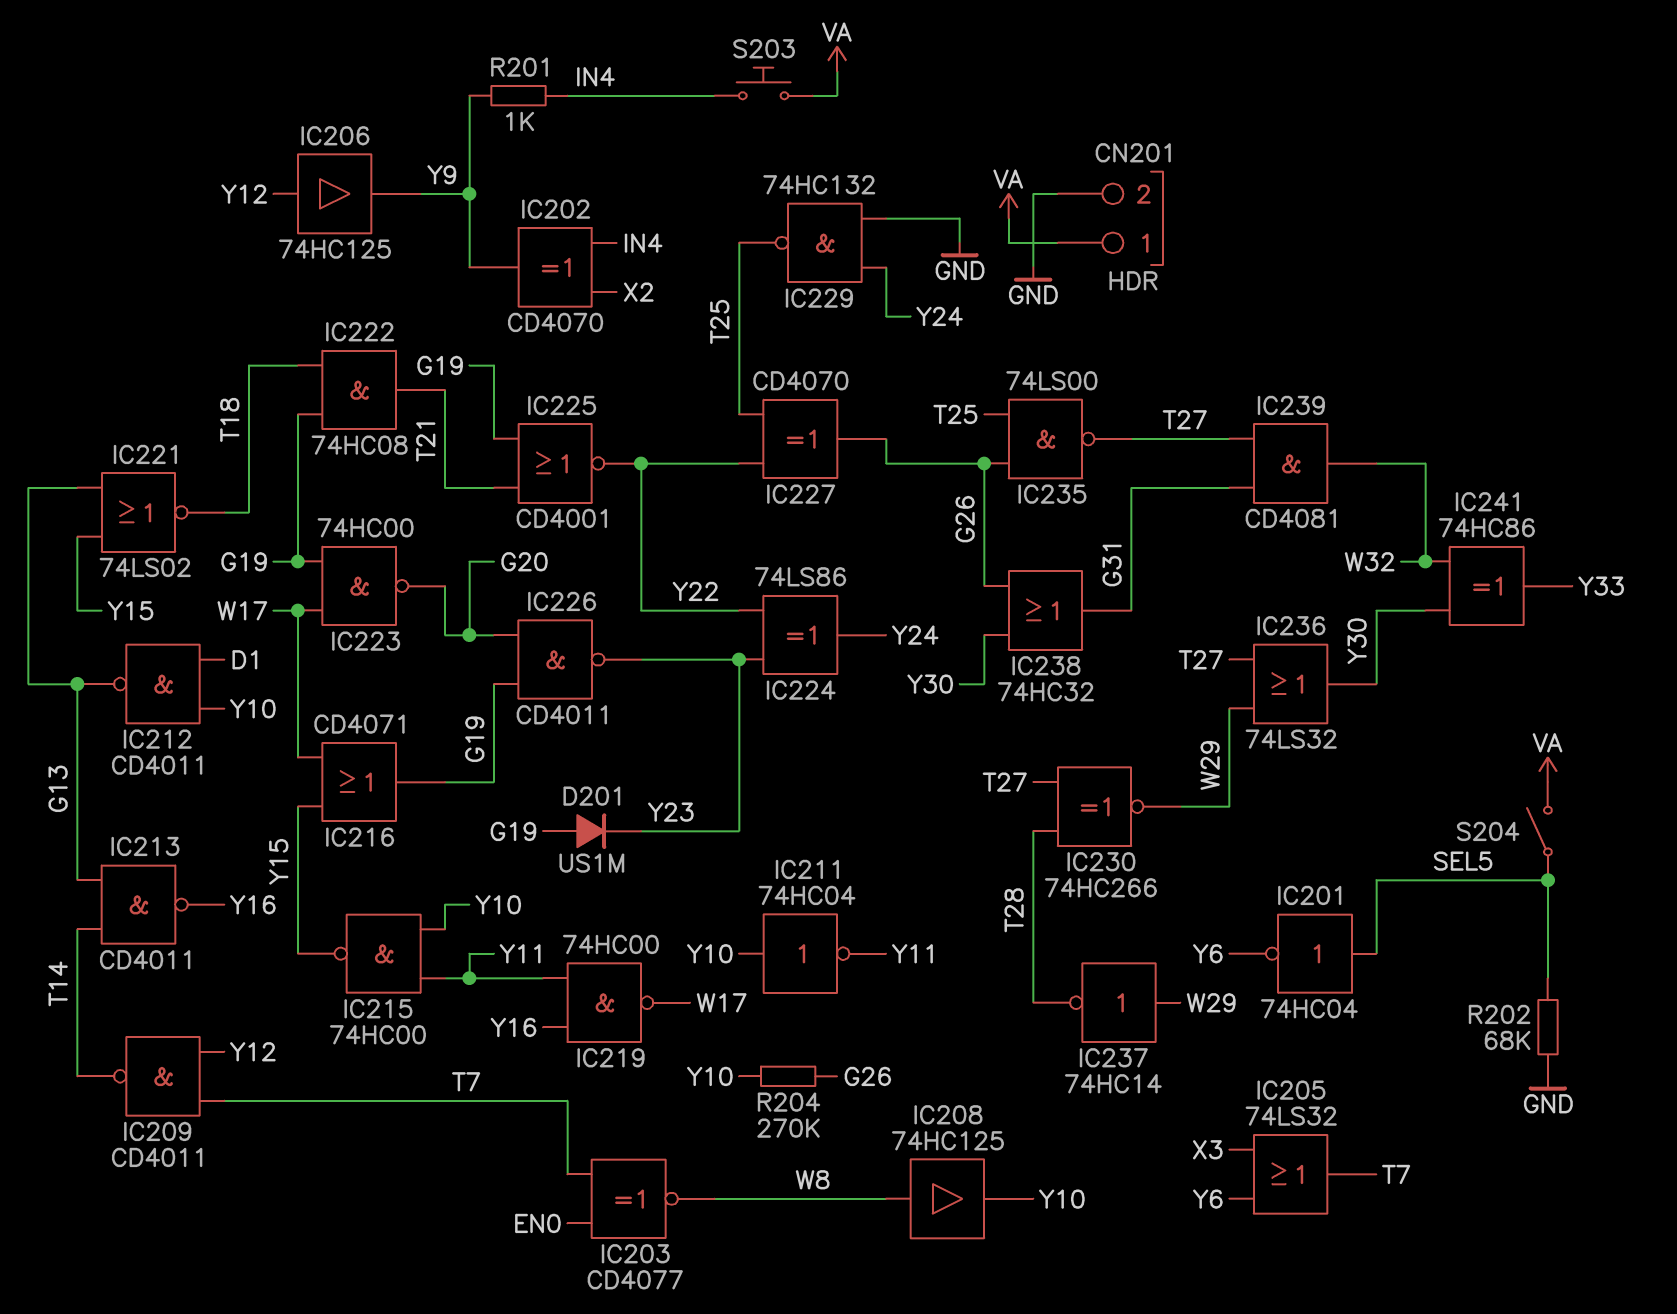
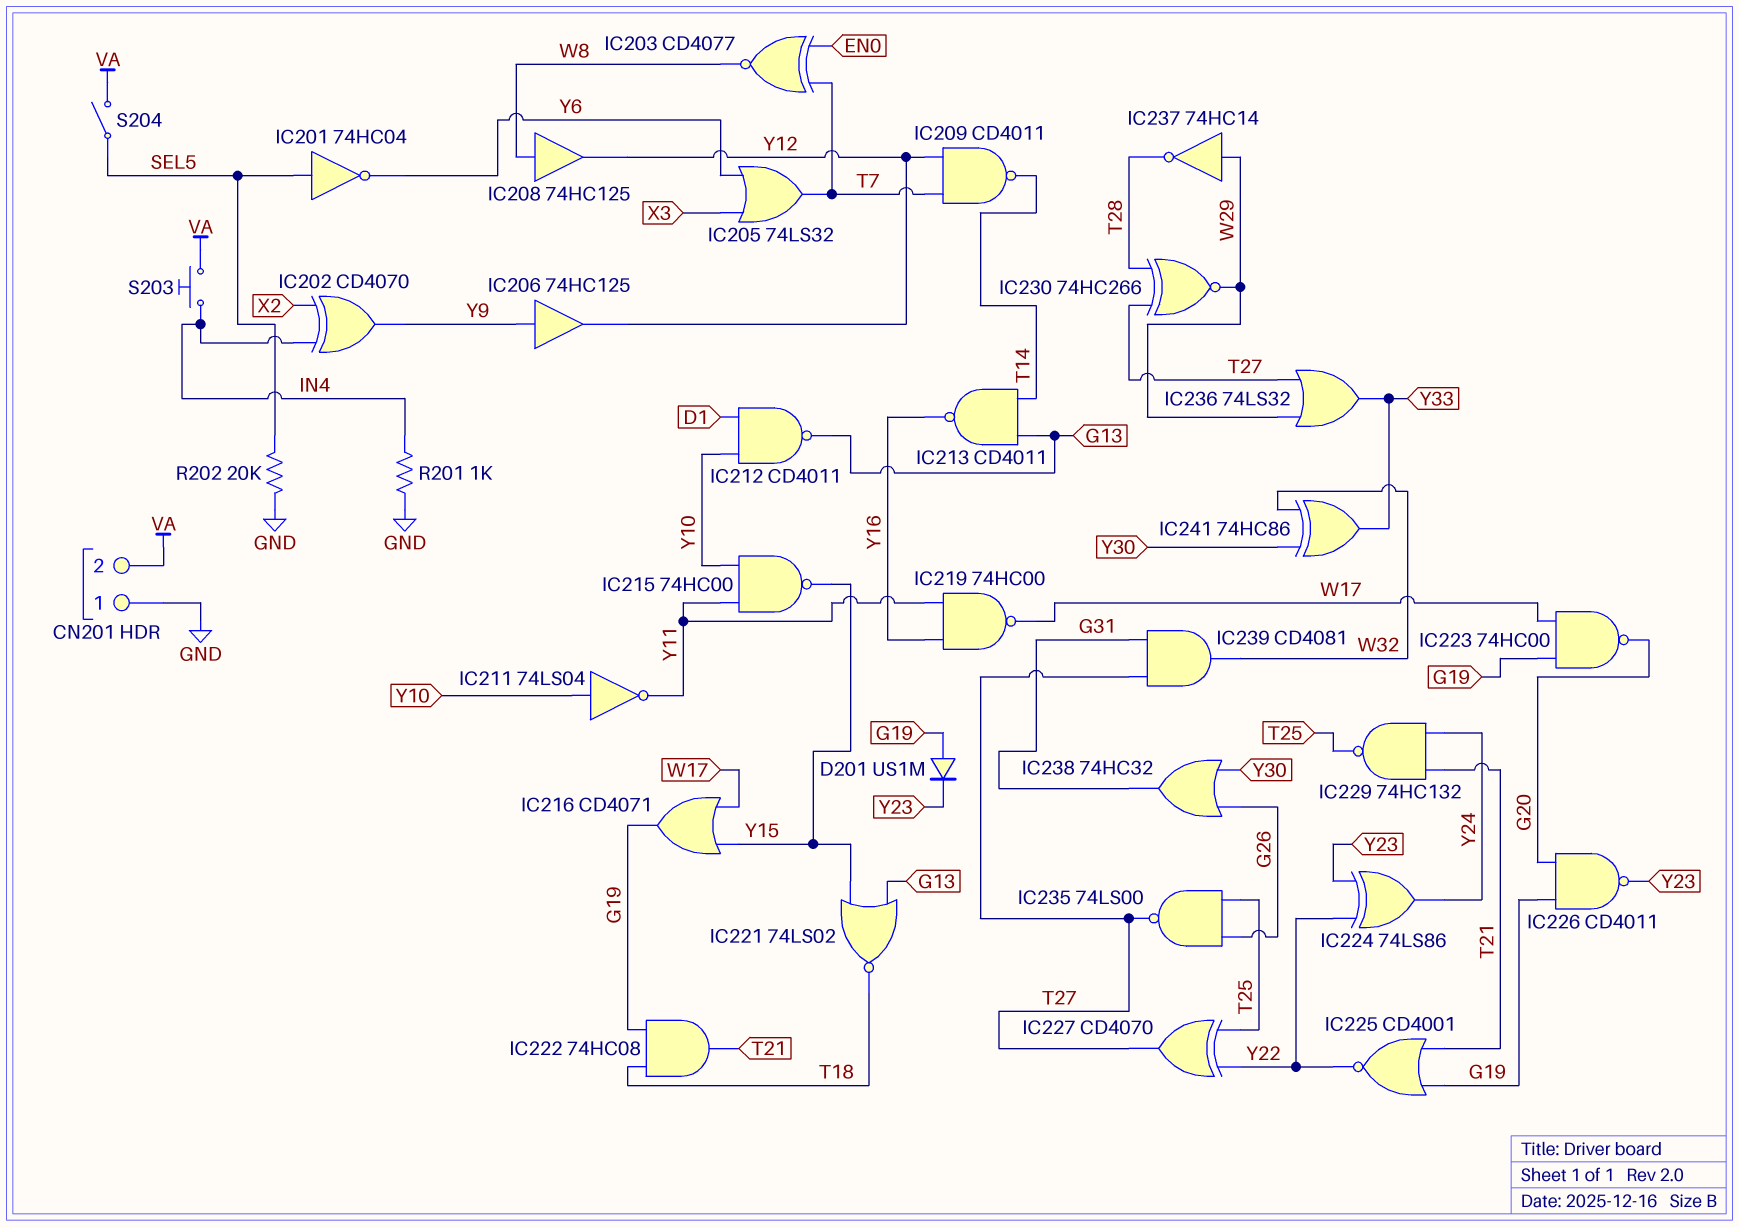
CN201 pin 1: VA -> GND
CN201 pin 2: GND -> VA
IC206: buffer 74HC125 (in Y12, out Y9) -> buffer 74HC125 (in Y9, out Y12)
IC208: buffer 74HC125 (in W8, out Y10) -> buffer 74HC125 (in W8, out Y12)
IC211: NOT 74HC04 (in Y10, out Y11) -> NOT 74LS04 (in Y10, out Y11)
IC227: XOR CD4070 (in T25, in Y22, out G26) -> XOR CD4070 (in T25, in Y22, out T27)
IC229: NAND 74HC132 (in GND, in Y24, out T25) -> NAND 74HC132 (in T21, in Y24, out T25)
IC236: OR 74LS32 (in T27, in W29, out Y30) -> OR 74LS32 (in T27, in W29, out Y33)
R201: 1k (IN4, Y9) -> 1k (GND, IN4)
R202: 68k (GND, SEL5) -> 20k (GND, SEL5)
R204: 270k (G26, Y10) -> none

